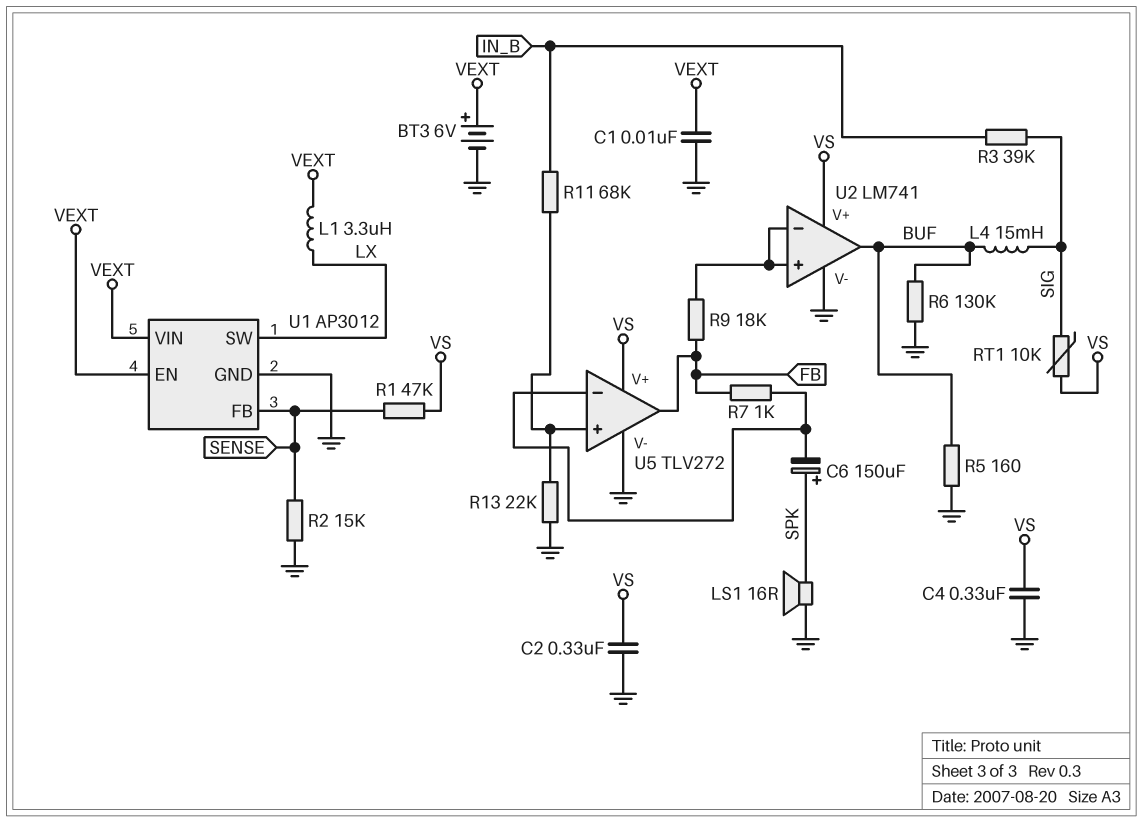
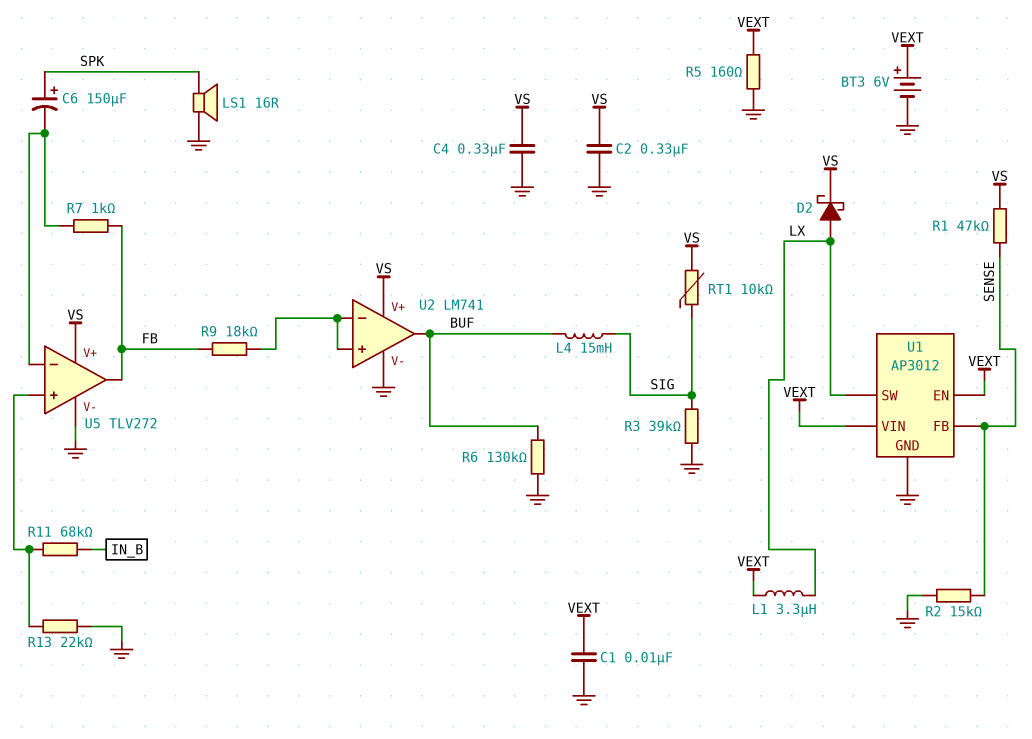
D2: none -> schottky (A LX, K VS)
R3: 39k (IN_B, SIG) -> 39k (GND, SIG)
R5: 160 (BUF, GND) -> 160 (GND, VEXT)

